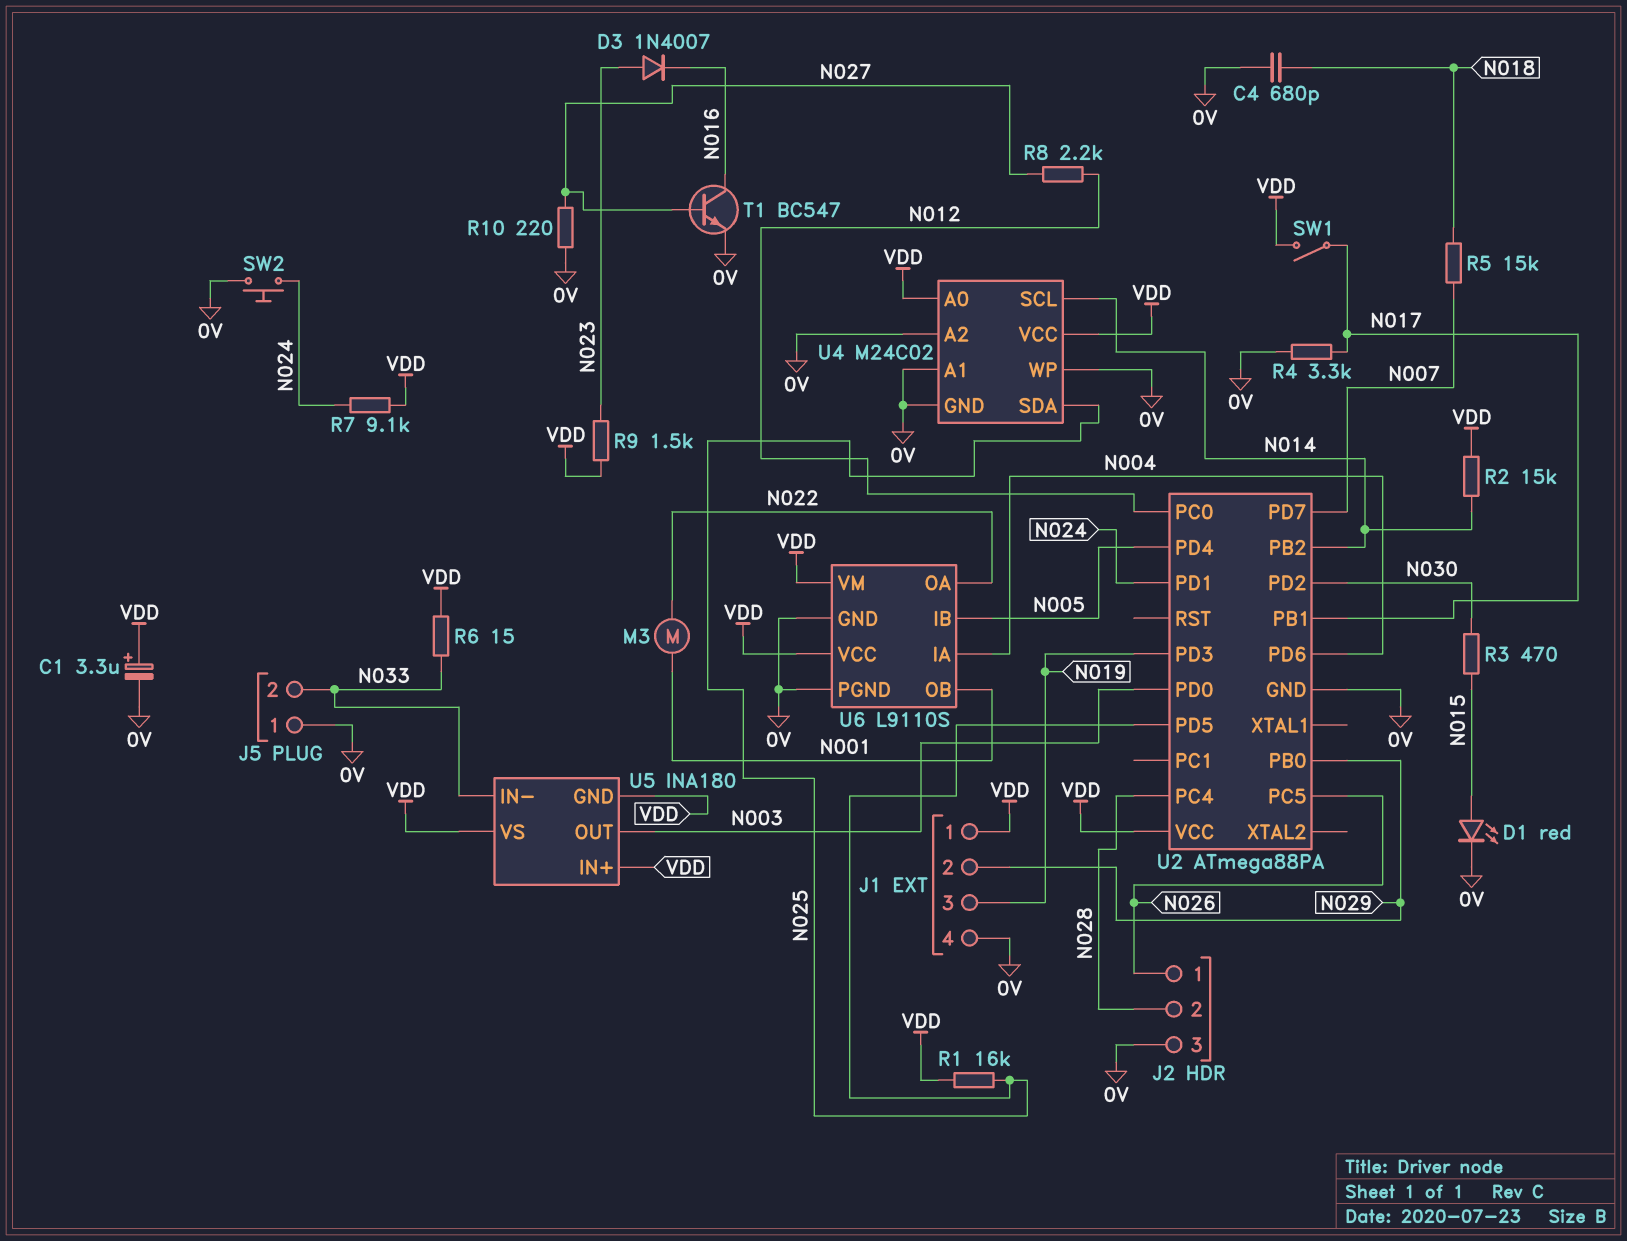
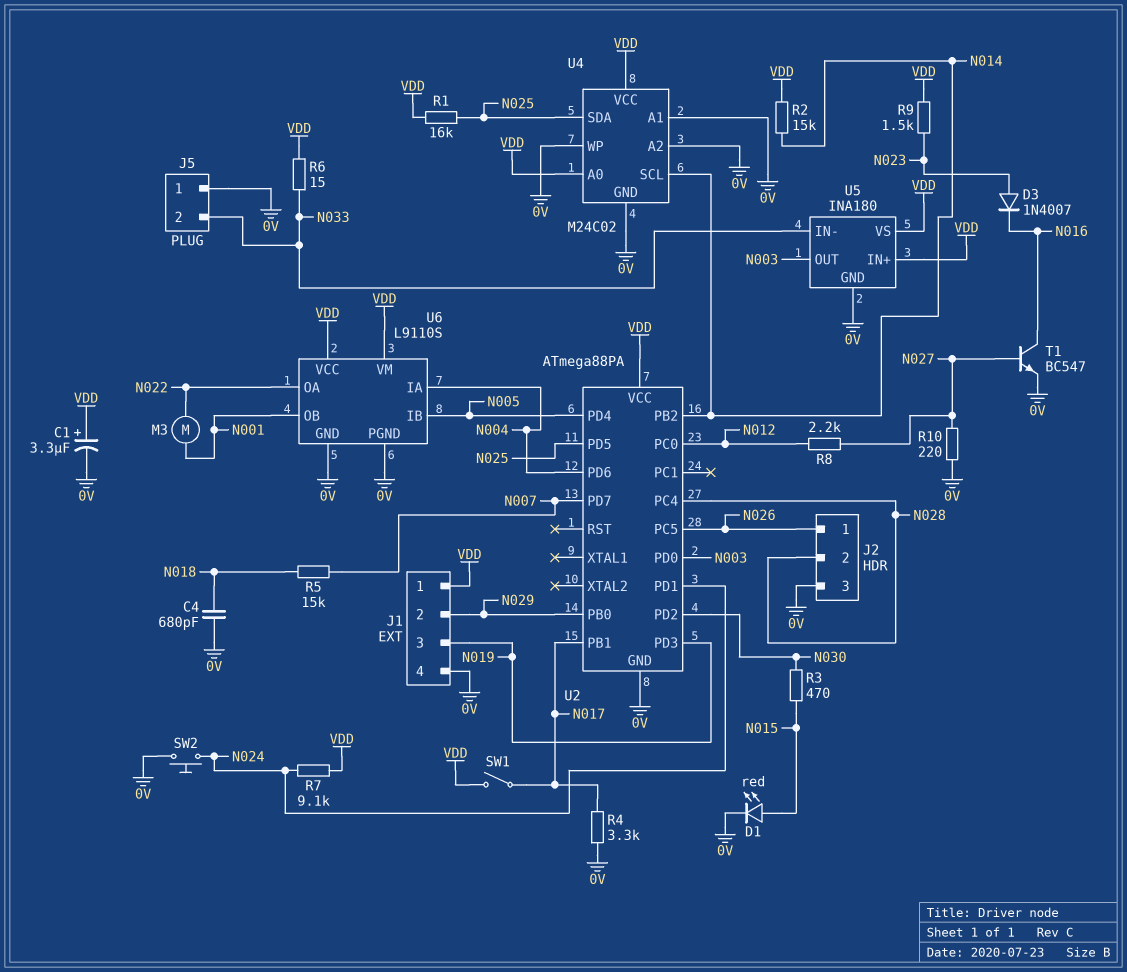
U5 pin GND: VDD -> 0V

